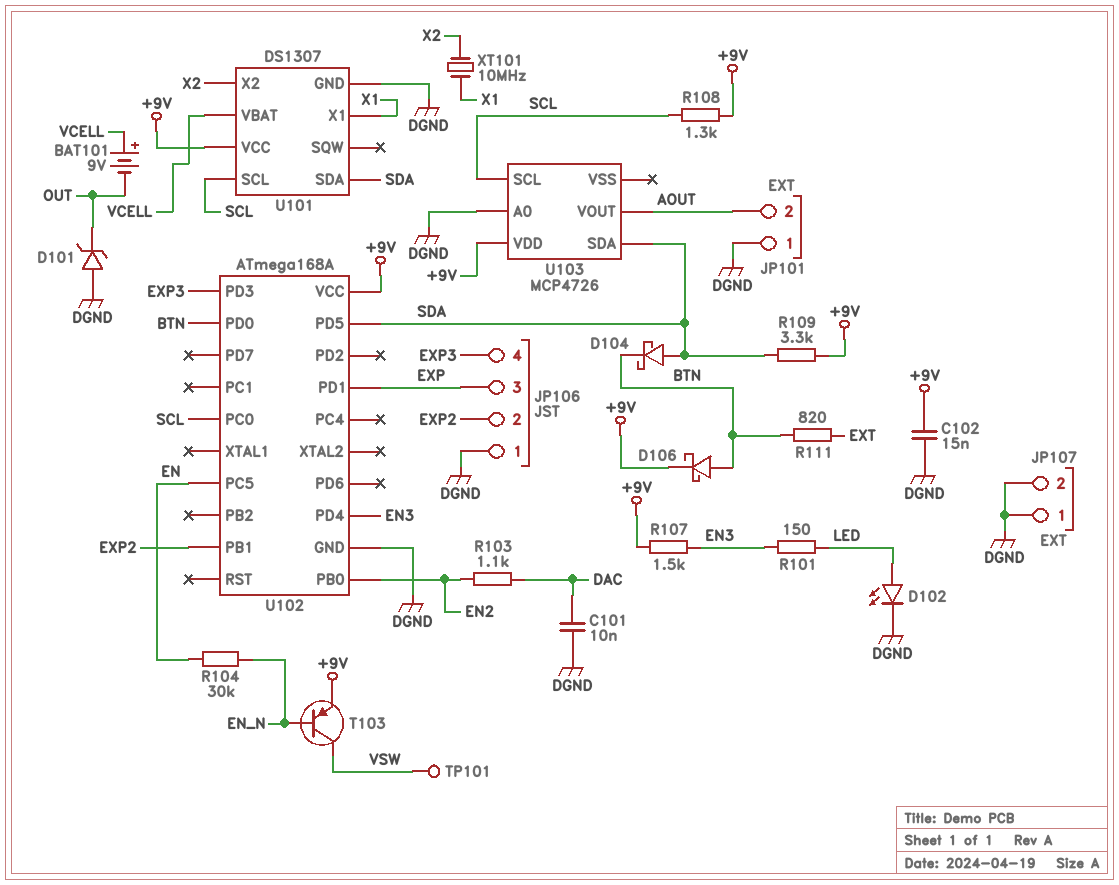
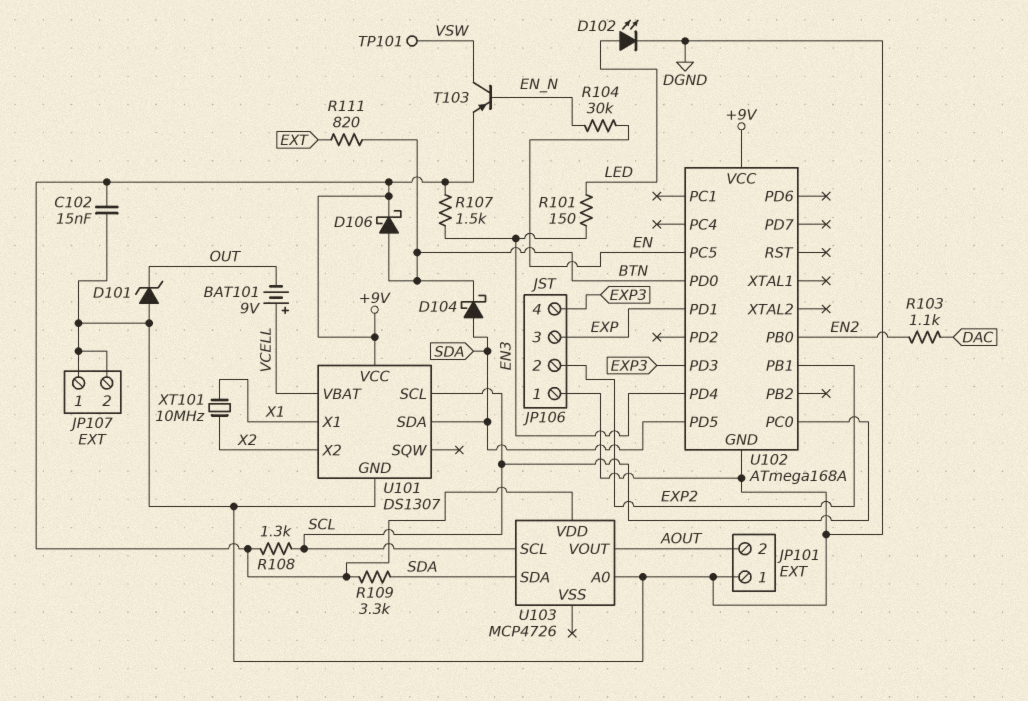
C101: 10nF (DAC, DGND) -> none

